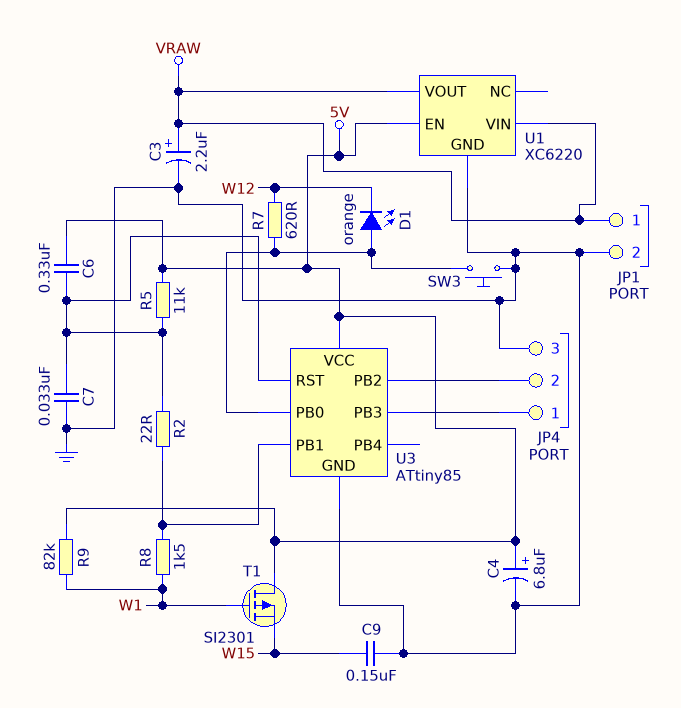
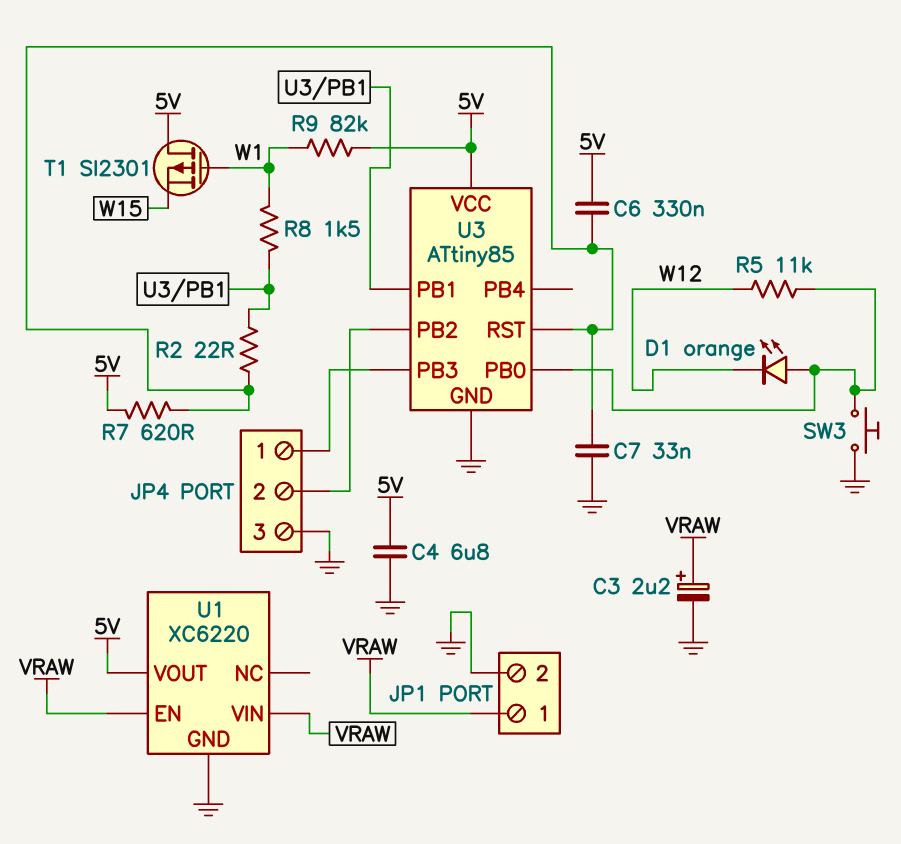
C4: 6.8uF (plus 5V, minus GND) -> 6.8uF (5V, GND)
C9: 150nF (GND, W15) -> none
R5: 11k (5V, U3/RST) -> 11k (U3/PB0, W12)
R7: 620 (U3/PB0, W12) -> 620 (5V, U3/RST)
U1 pin EN: 5V -> VRAW
U1 pin VOUT: VRAW -> 5V

